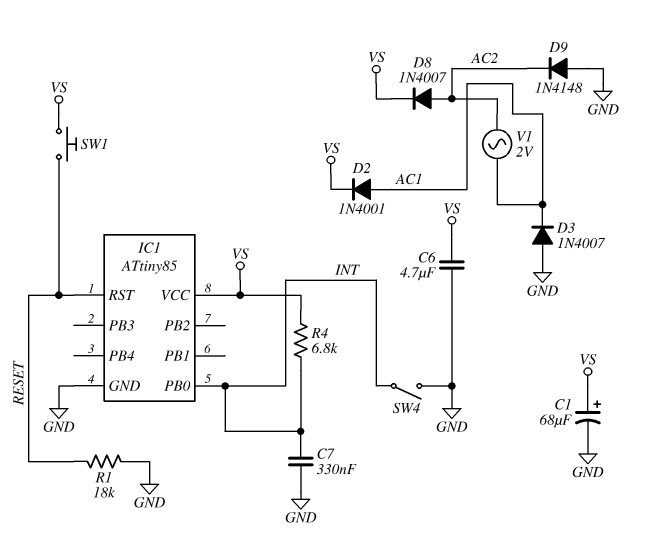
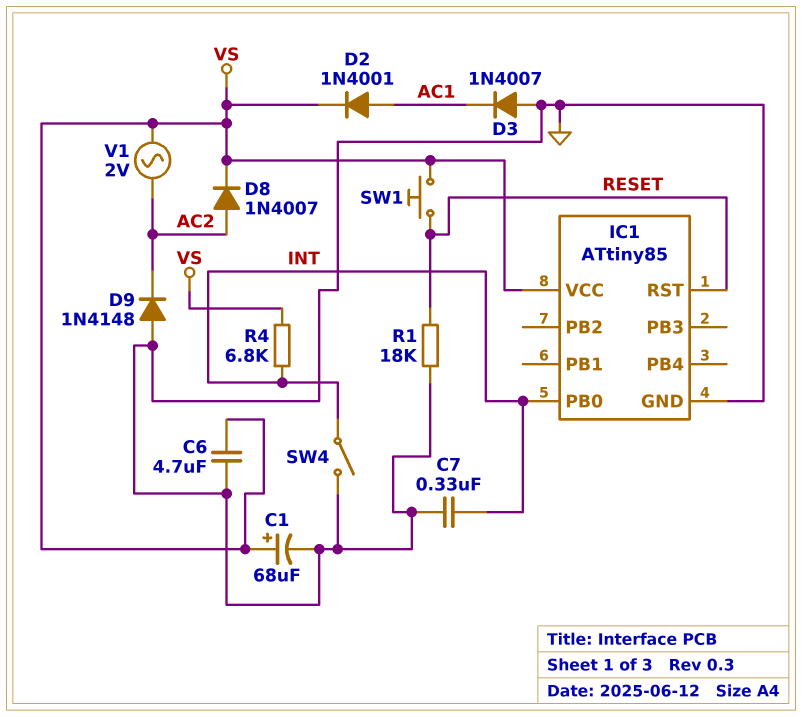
V1: AC 2V (AC1, AC2) -> AC 2V (AC2, VS)

